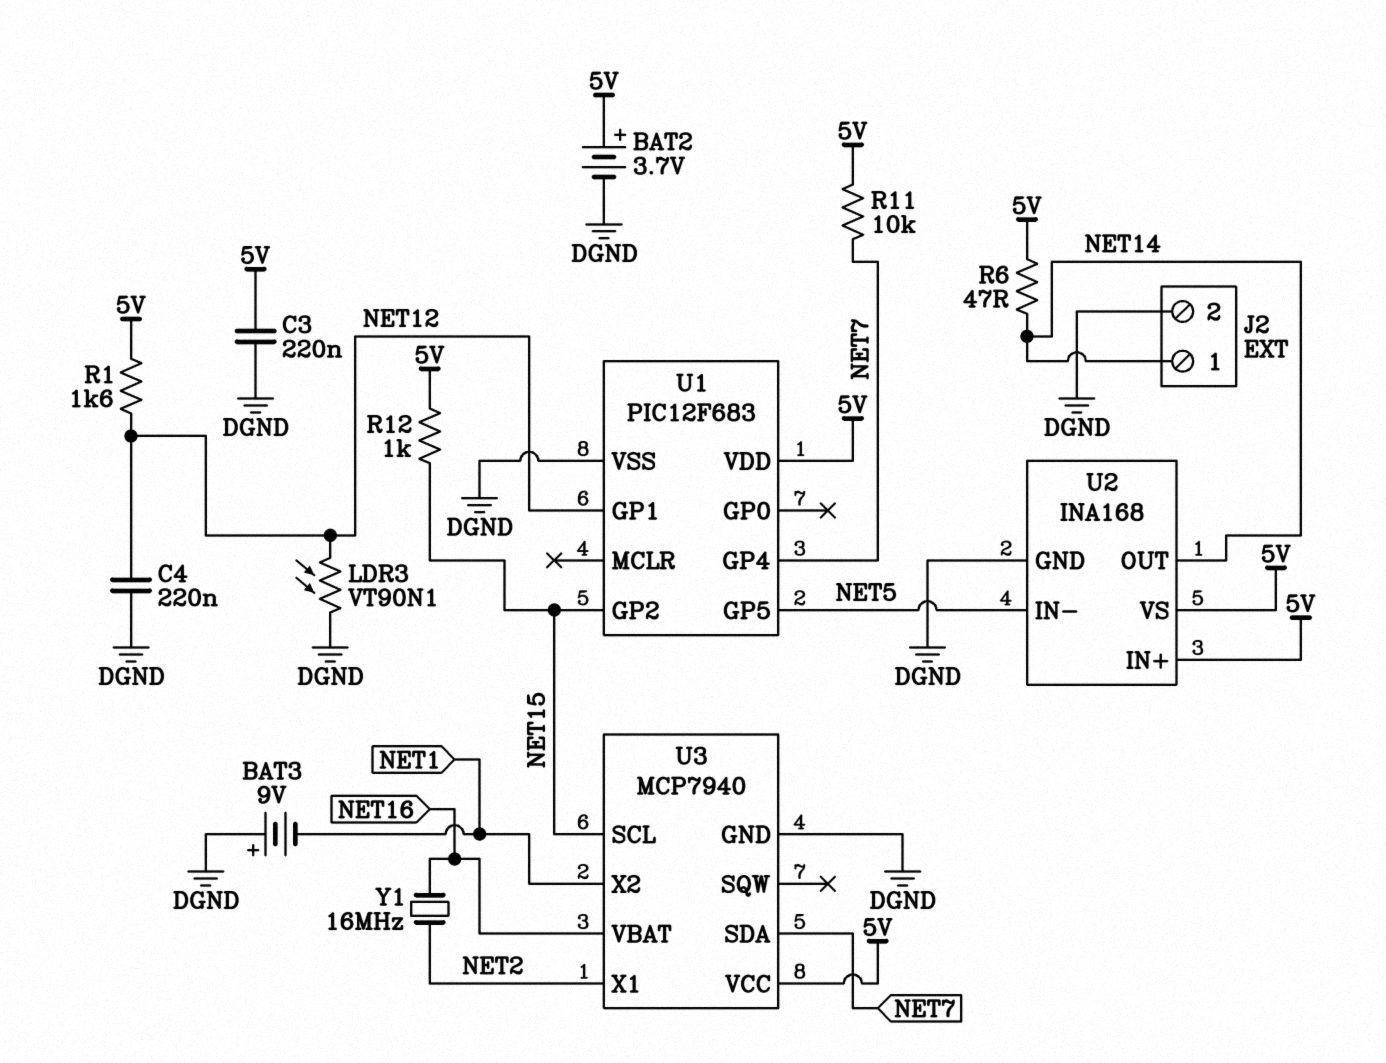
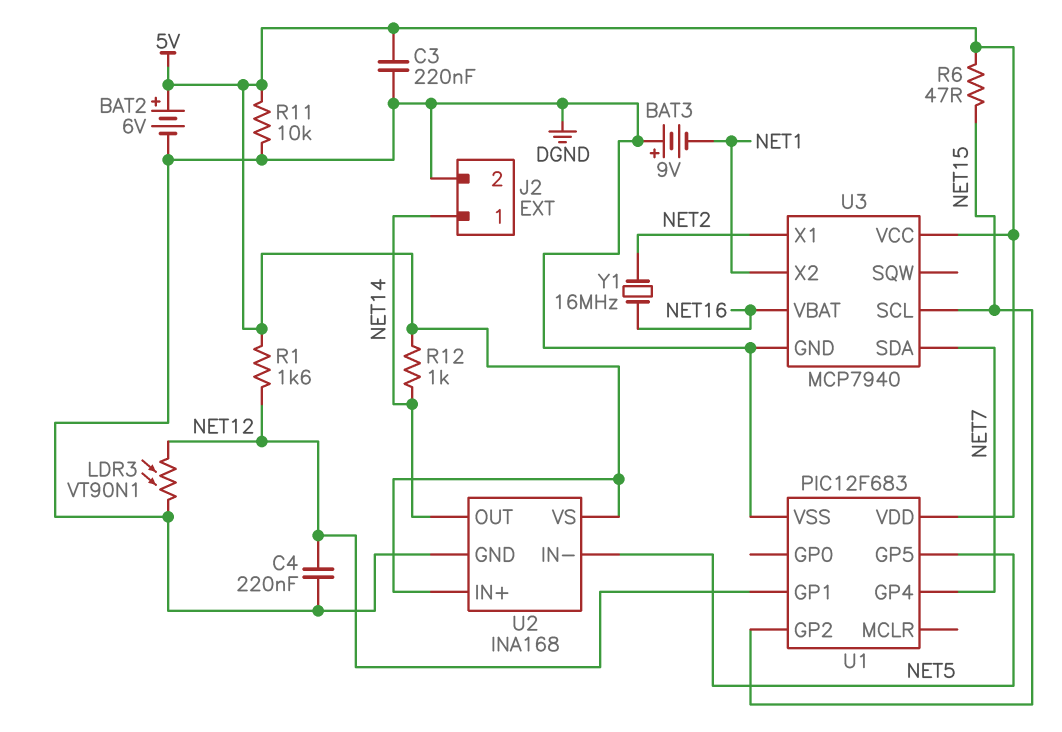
BAT2: 3.7V (plus 5V, minus DGND) -> 6V (plus 5V, minus DGND)
R6: 47 (5V, NET14) -> 47 (5V, NET15)
R11: 10k (5V, NET7) -> 10k (5V, DGND)
R12: 1k (5V, NET15) -> 1k (5V, NET14)

